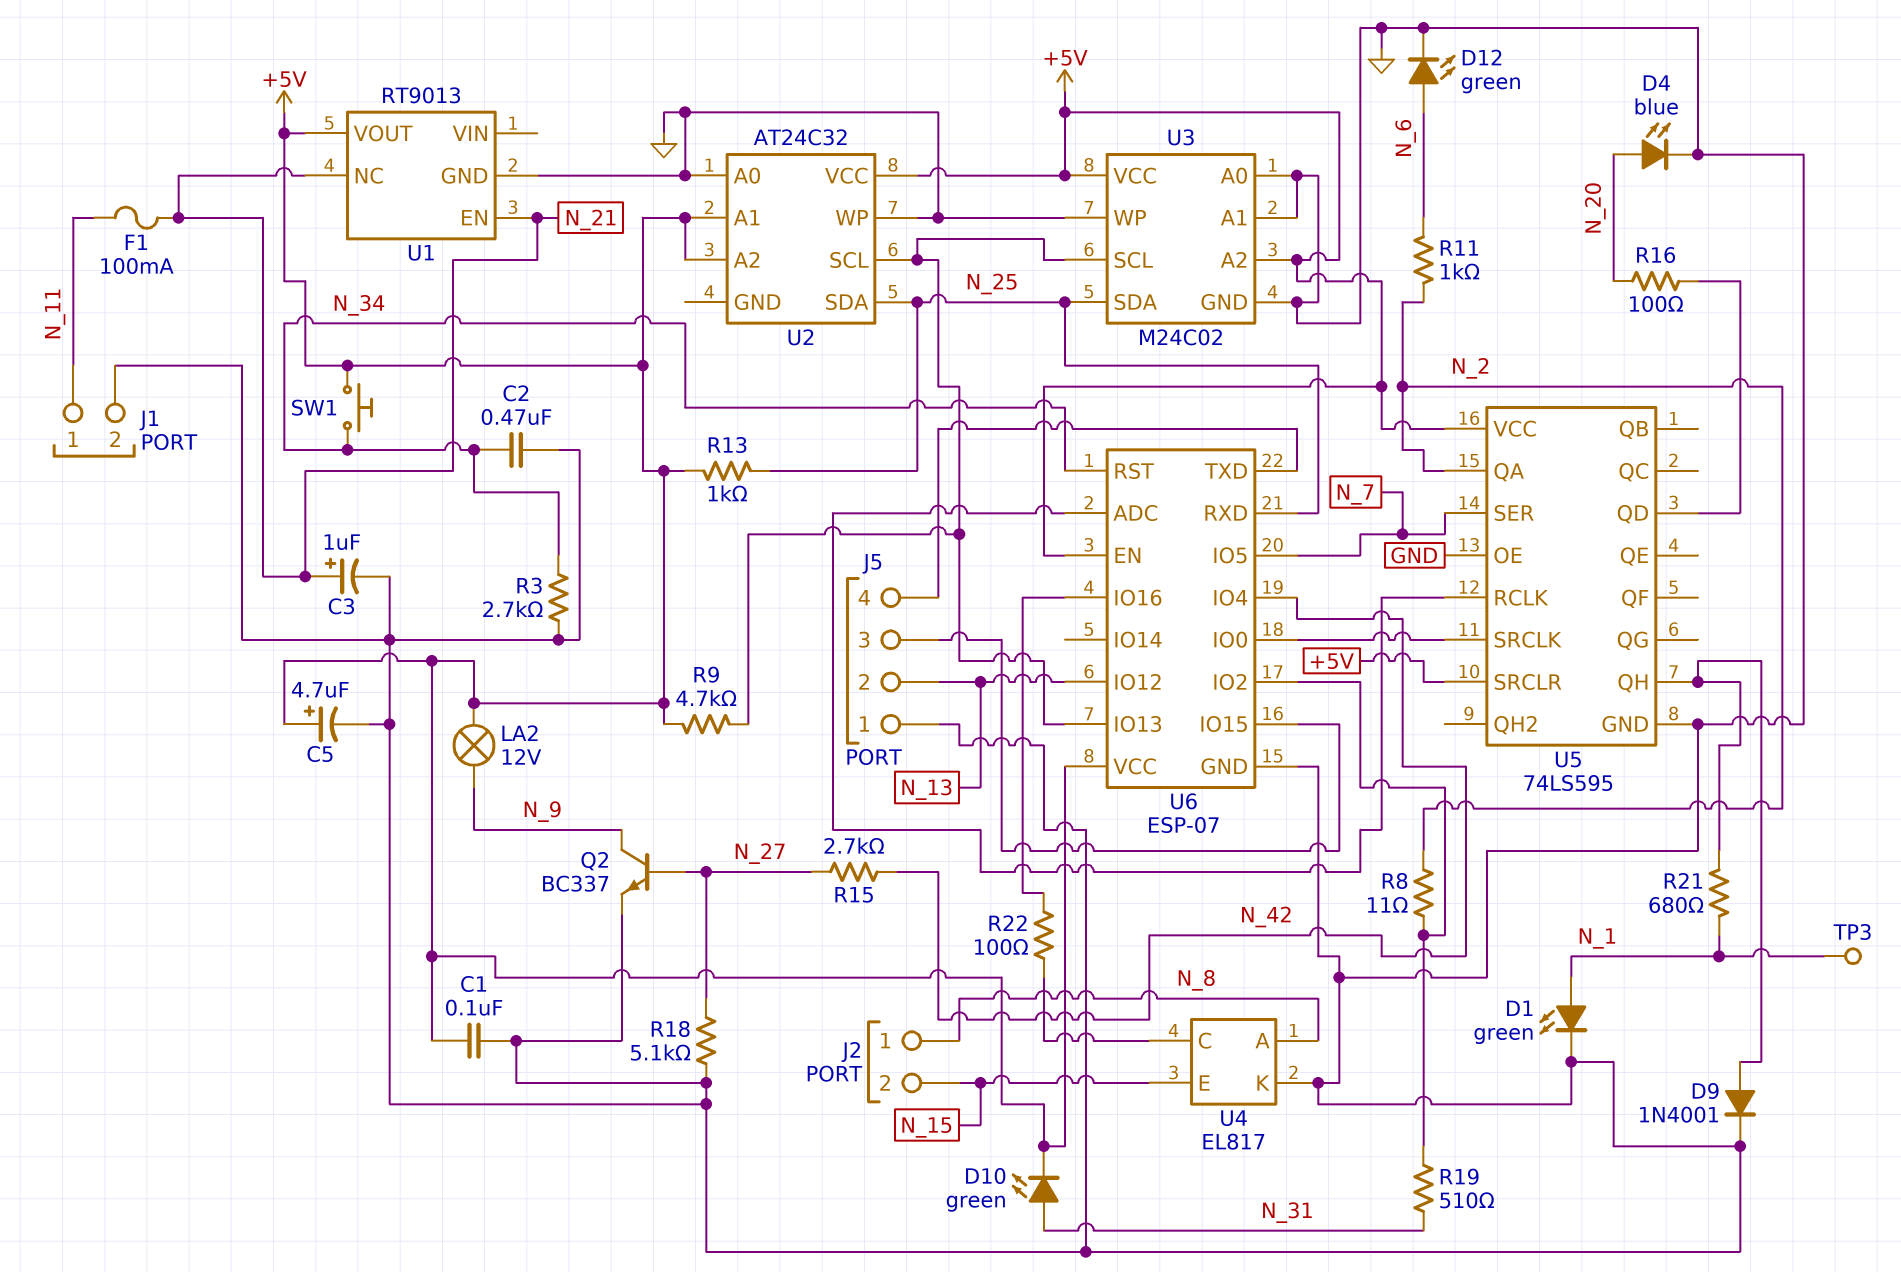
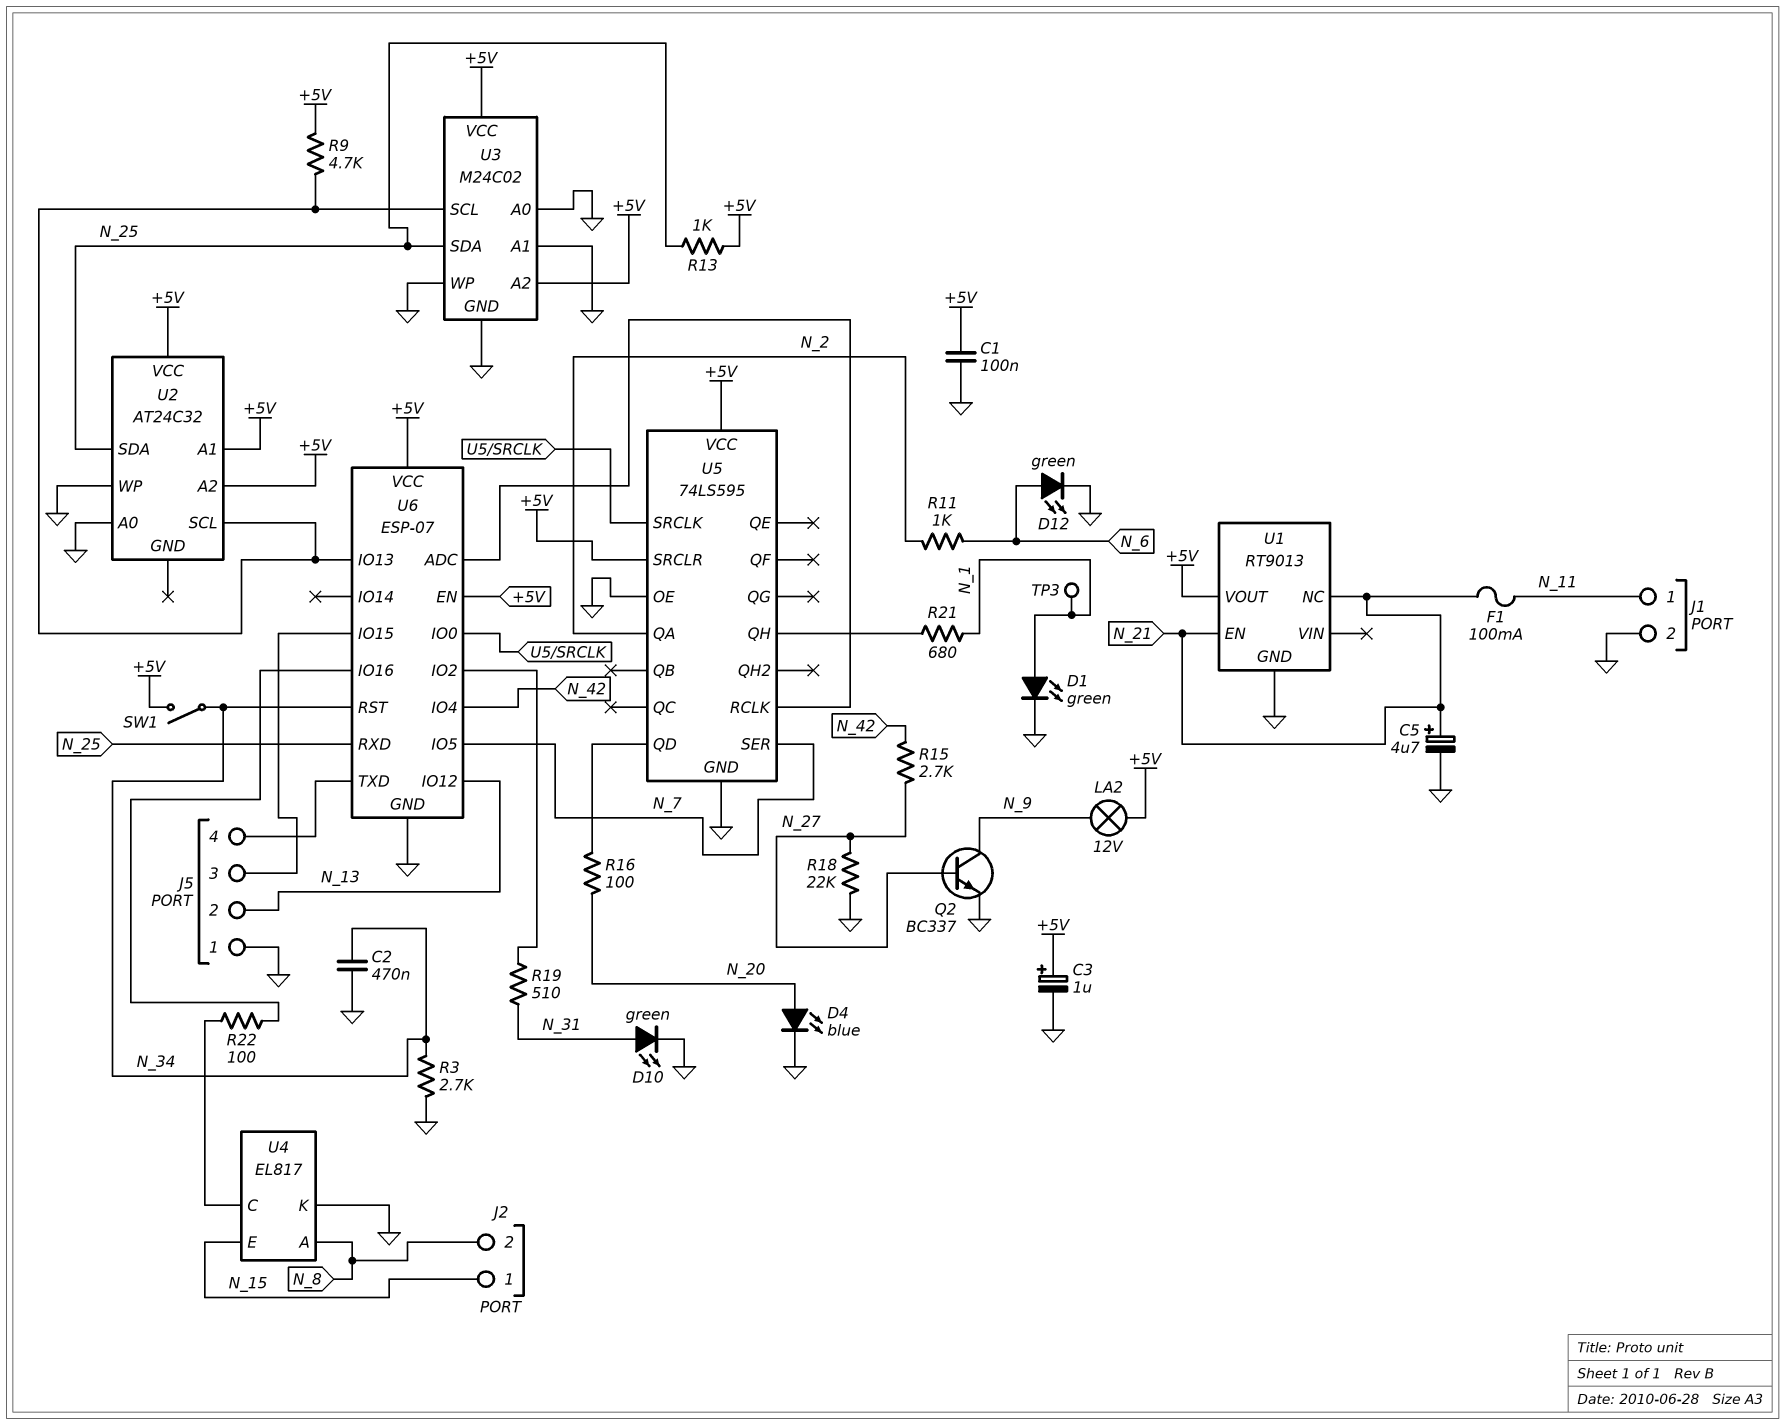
C3: 1uF (plus N_21, minus GND) -> 1uF (plus +5V, minus GND)
C5: 4.7uF (plus +5V, minus GND) -> 4.7uF (plus N_21, minus GND)
D9: diode 1N4001 (A U5/QH, K GND) -> none
D10: LED green (A N_31, K +5V) -> LED green (A N_31, K GND)
J2 pin 1: N_8 -> N_15
J2 pin 2: N_15 -> N_8
R8: 11 (N_2, U6/IO2) -> none
R18: 5.1k (GND, N_27) -> 22k (GND, N_27)
SW1: button (+5V, N_34) -> switch (+5V, N_34)

